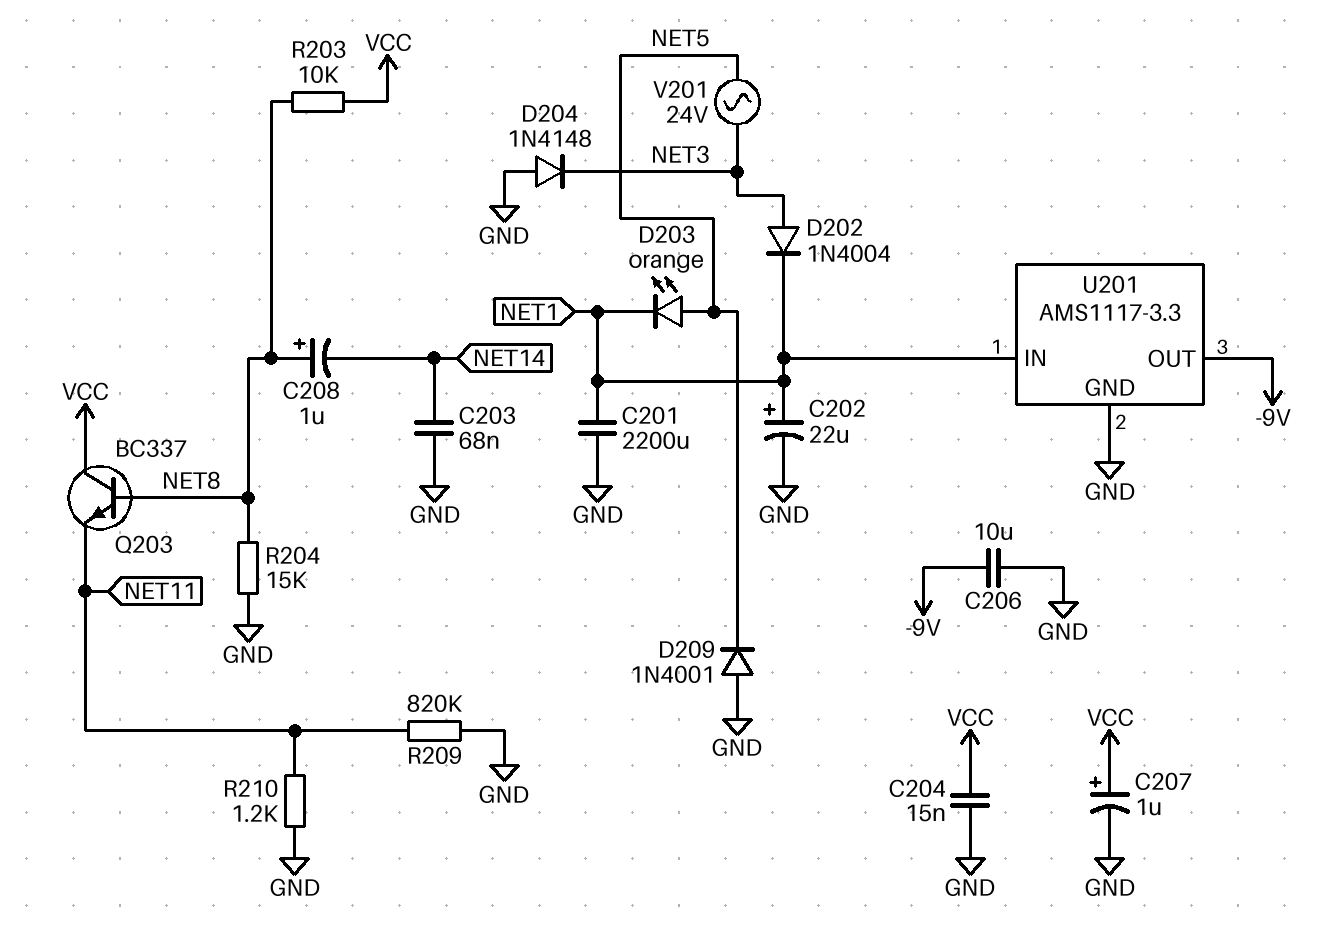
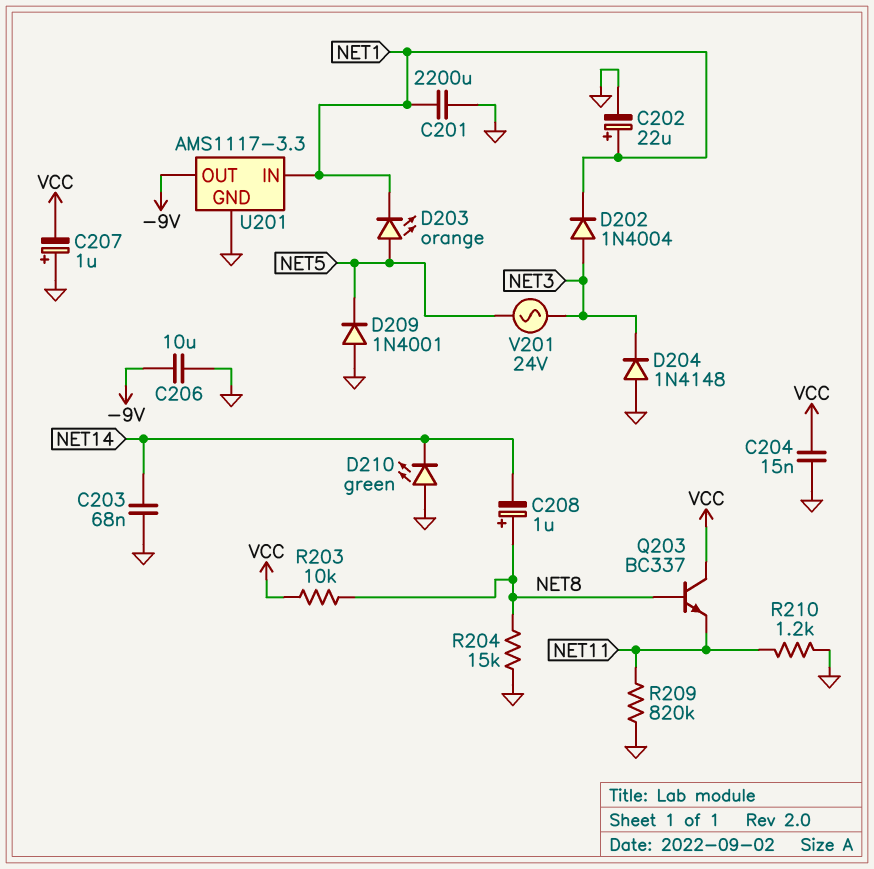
C207: 1uF (plus VCC, minus GND) -> 1uF (plus GND, minus VCC)
D210: none -> LED green (A GND, K NET14)

